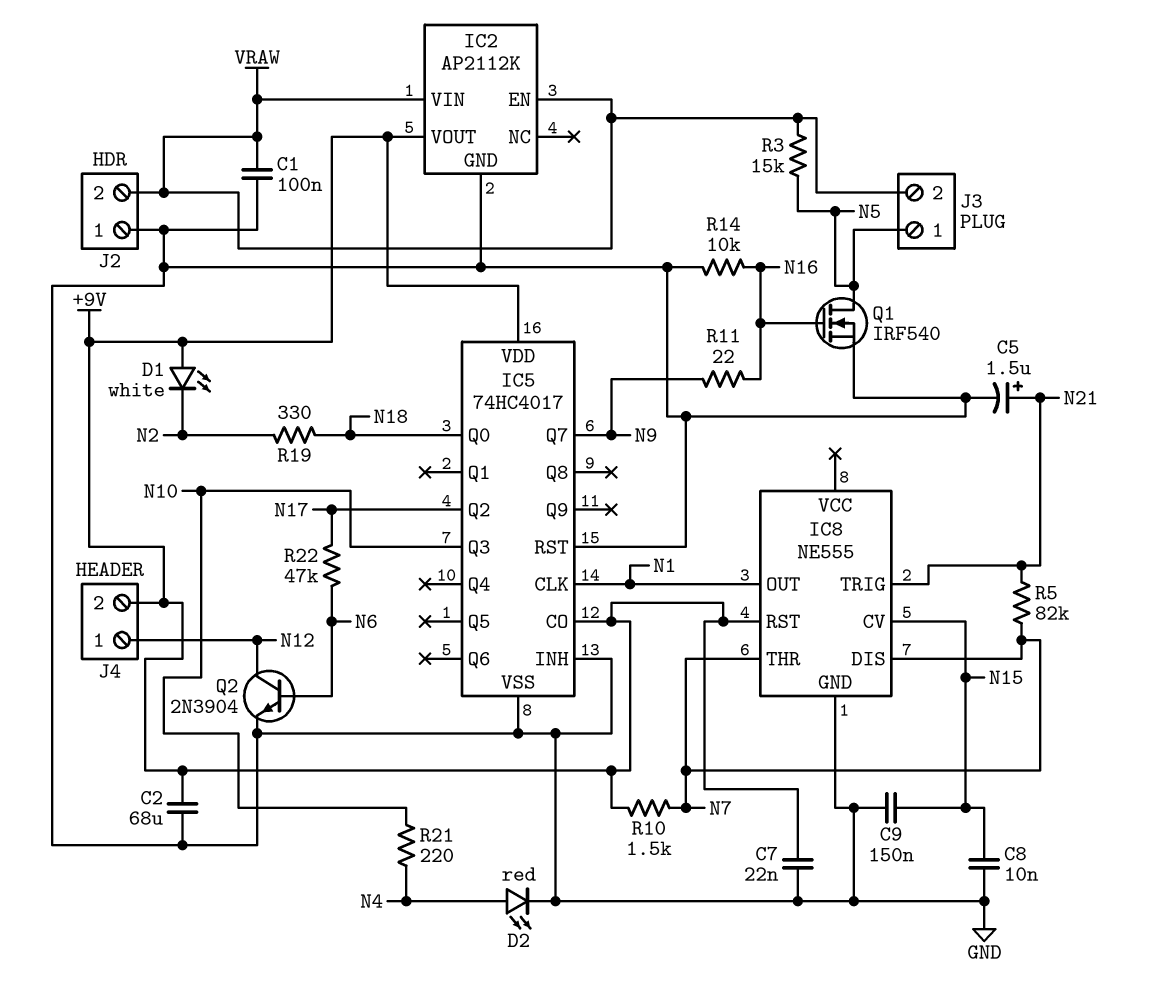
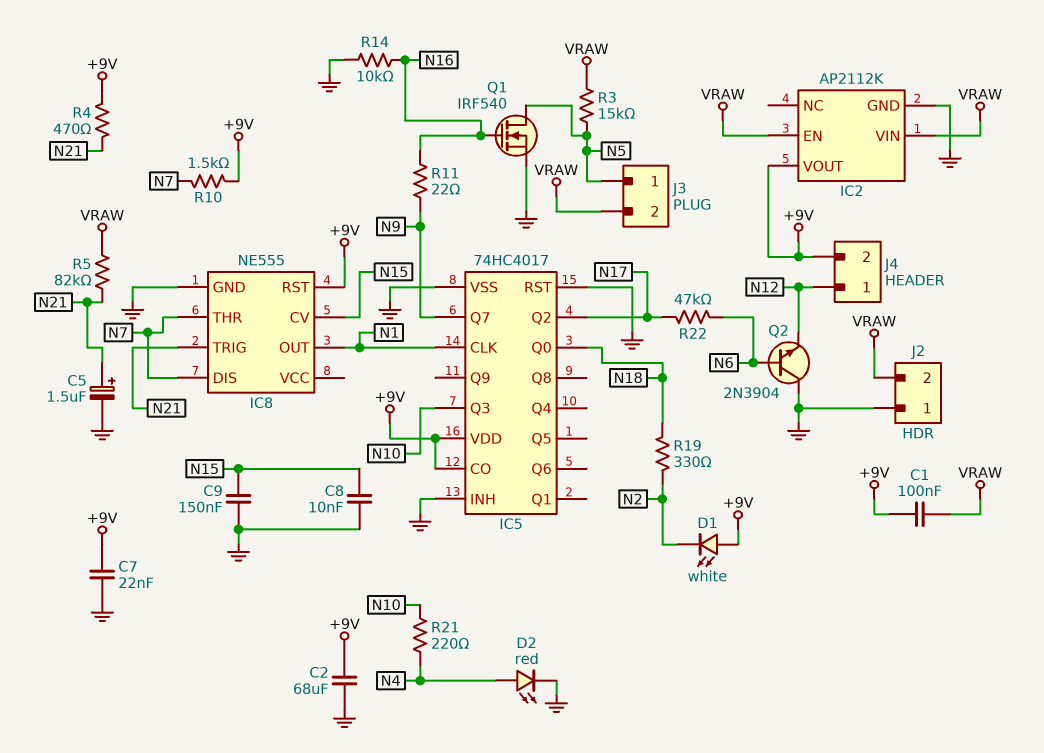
C1: 100nF (GND, VRAW) -> 100nF (+9V, VRAW)
Q2: NPN 2N3904 (B N6, C N12, E GND) -> NPN 2N3904 (B N6, C GND, E N12)
R4: none -> 470 (+9V, N21)
R5: 82k (N7, N21) -> 82k (N21, VRAW)

